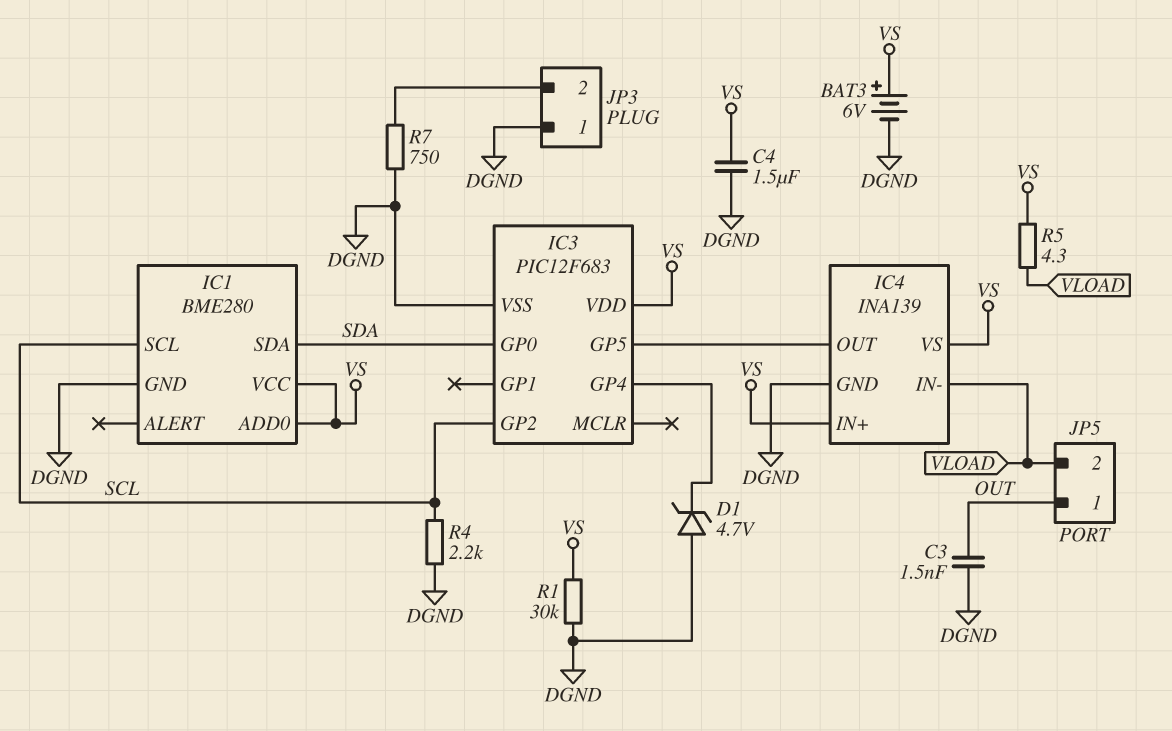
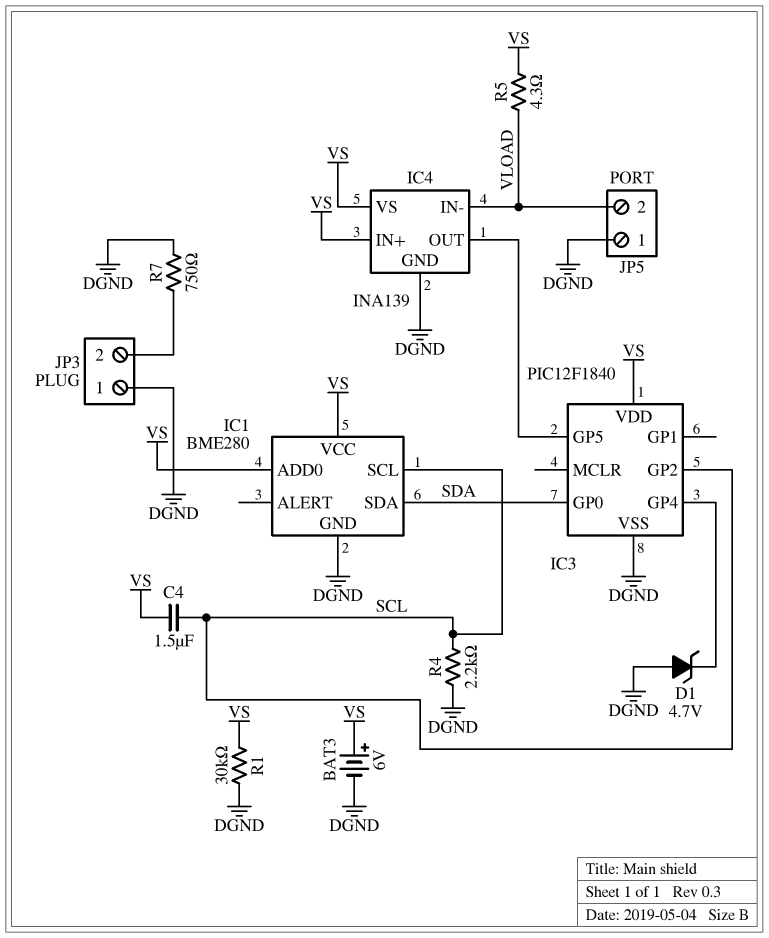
C3: 1.5nF (DGND, OUT) -> none
C4: 1.5uF (DGND, VS) -> 1.5uF (SCL, VS)
IC3: PIC12F683 -> PIC12F1840
JP5 pin 1: OUT -> DGND

